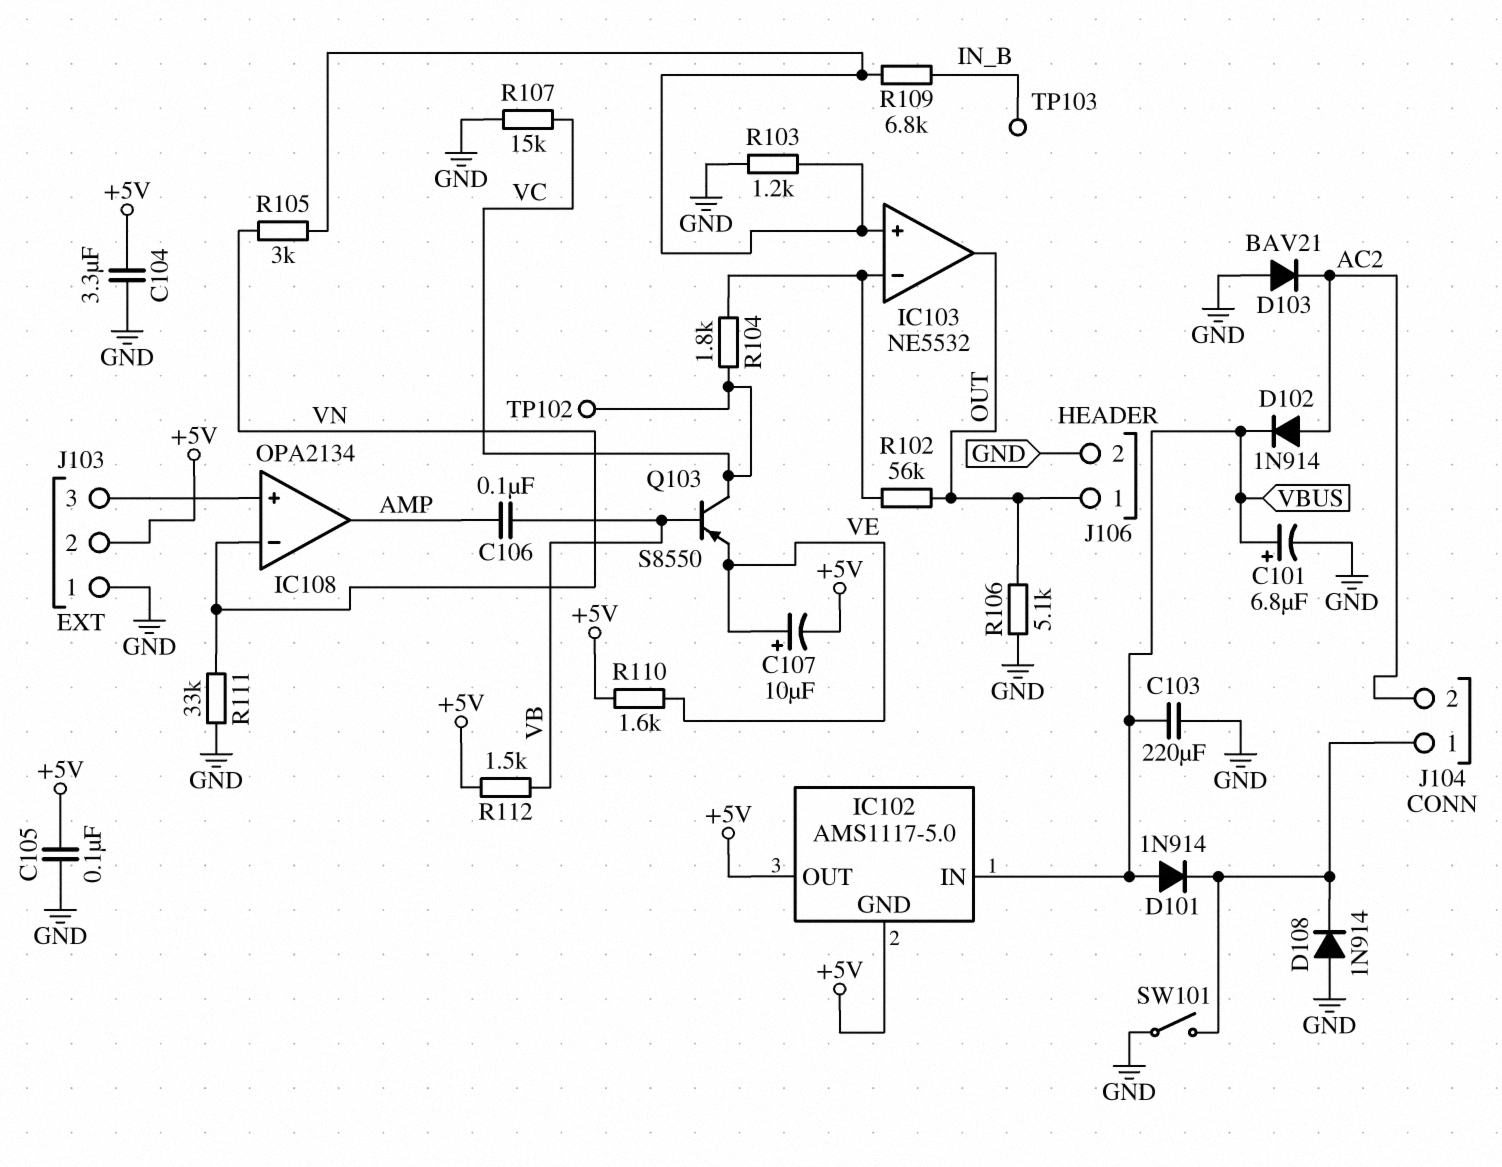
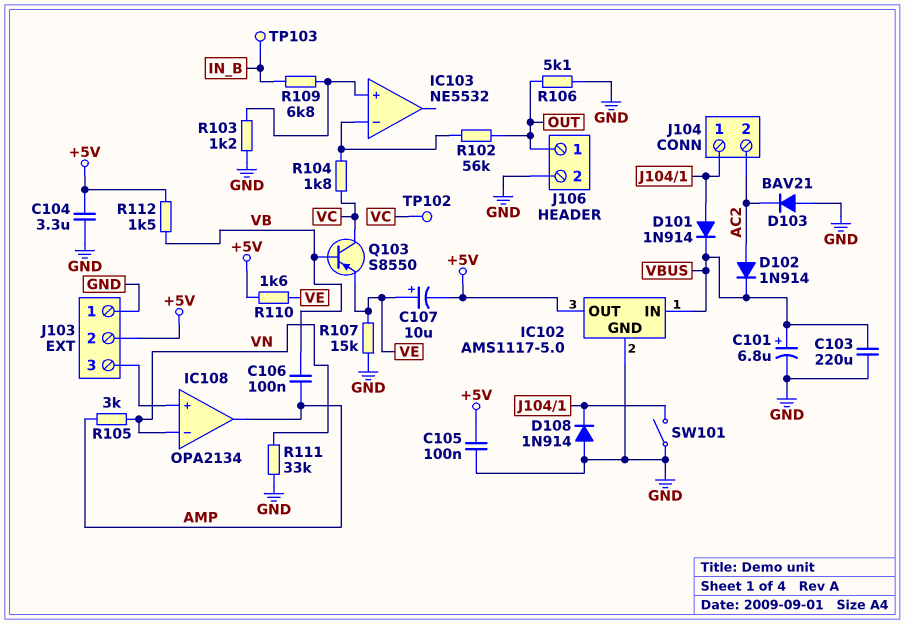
D101: diode 1N914 (A VBUS, K J104/1) -> diode 1N914 (A J104/1, K VBUS)
IC102 pin GND: +5V -> GND
IC103 pin out: OUT -> none
R105: 3k (IC103/in+, VN) -> 3k (AMP, VN)
R107: 15k (GND, VC) -> 15k (GND, VE)

